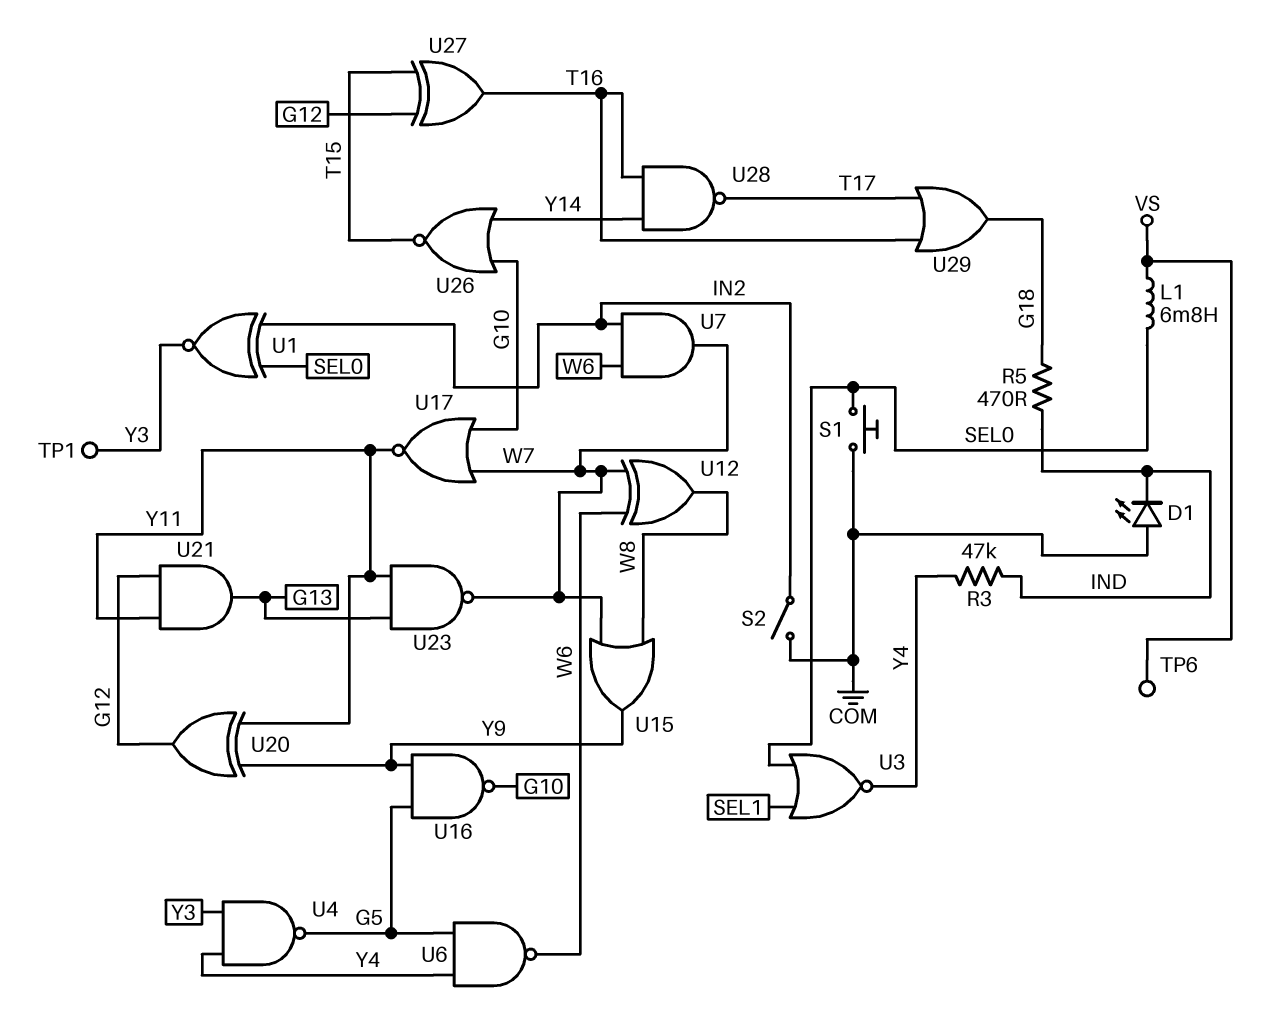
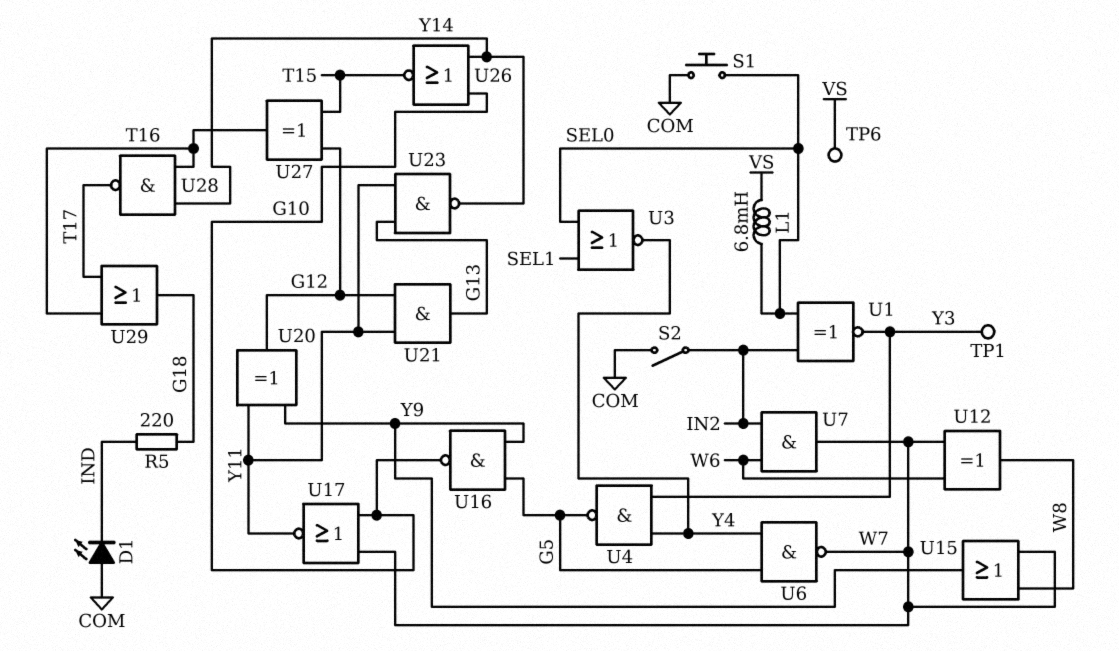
R3: 47k (IND, Y4) -> none
R5: 470 (G18, IND) -> 220 (G18, IND)
U6: NAND (in G5, in Y4, out W6) -> NAND (in G5, in Y4, out W7)
U23: NAND (in G13, in Y11, out W7) -> NAND (in G13, in Y11, out Y14)

